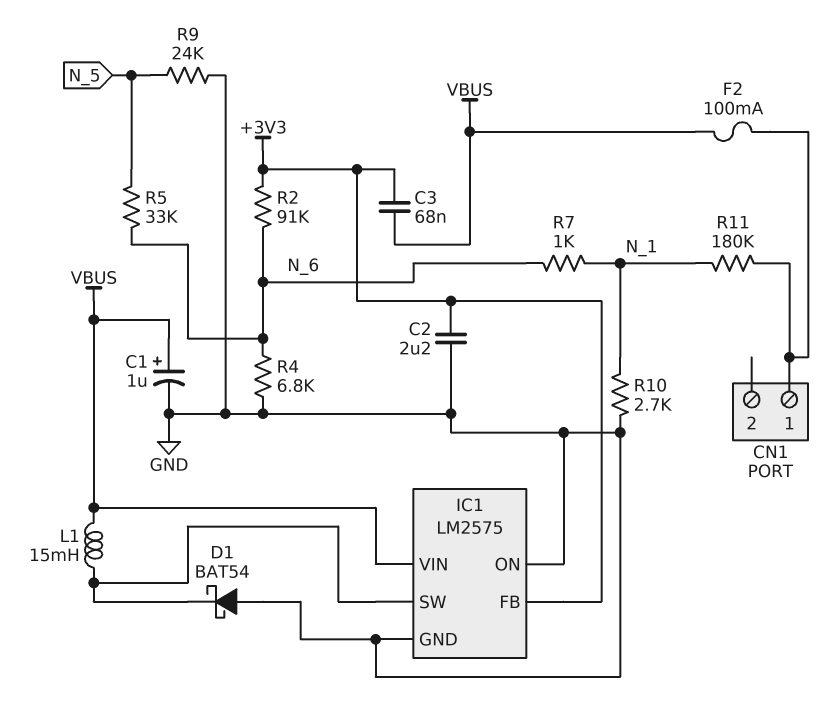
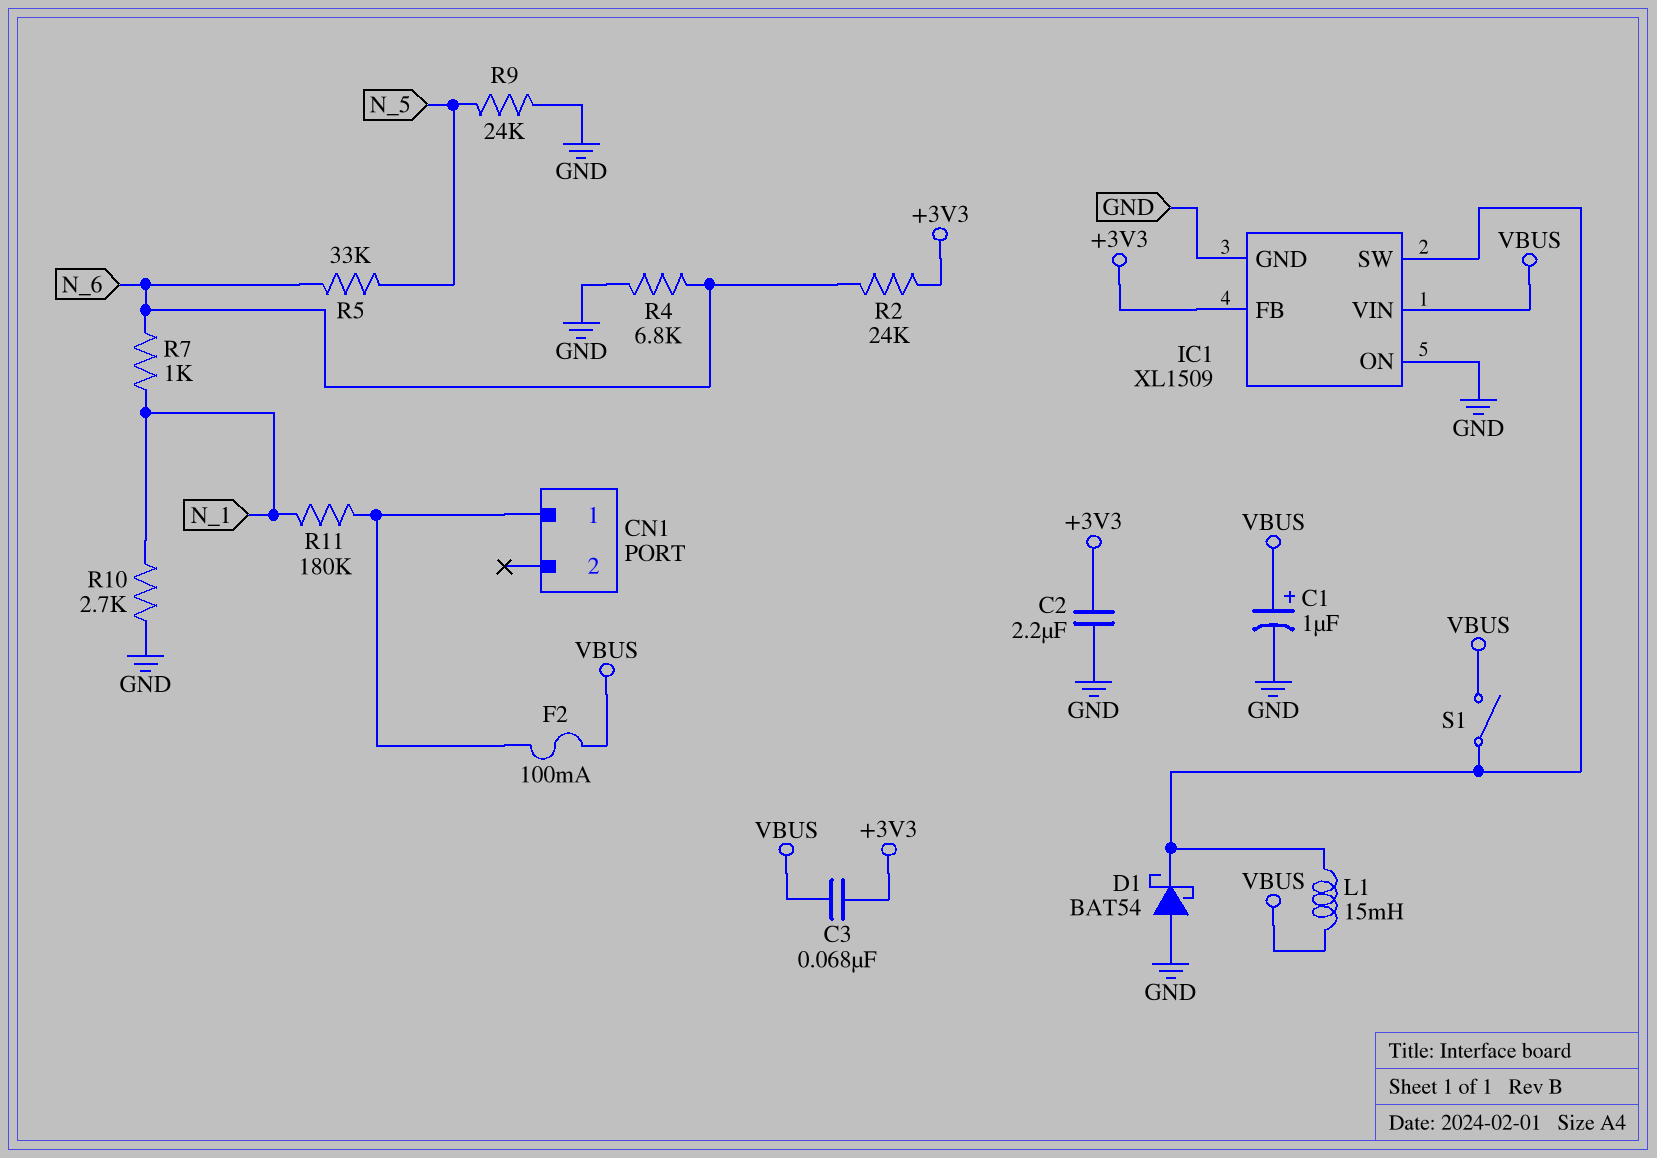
IC1: LM2575 -> XL1509
R2: 91k (+3V3, N_6) -> 24k (+3V3, N_6)
S1: none -> switch (IC1/SW, VBUS)

